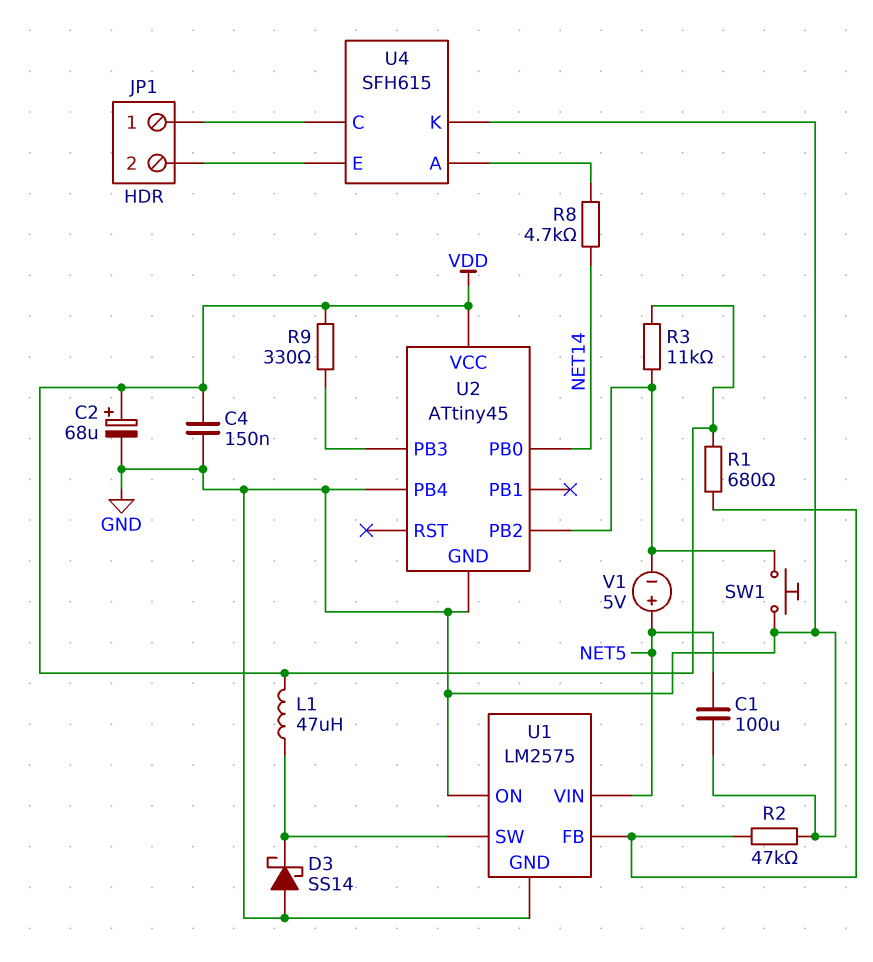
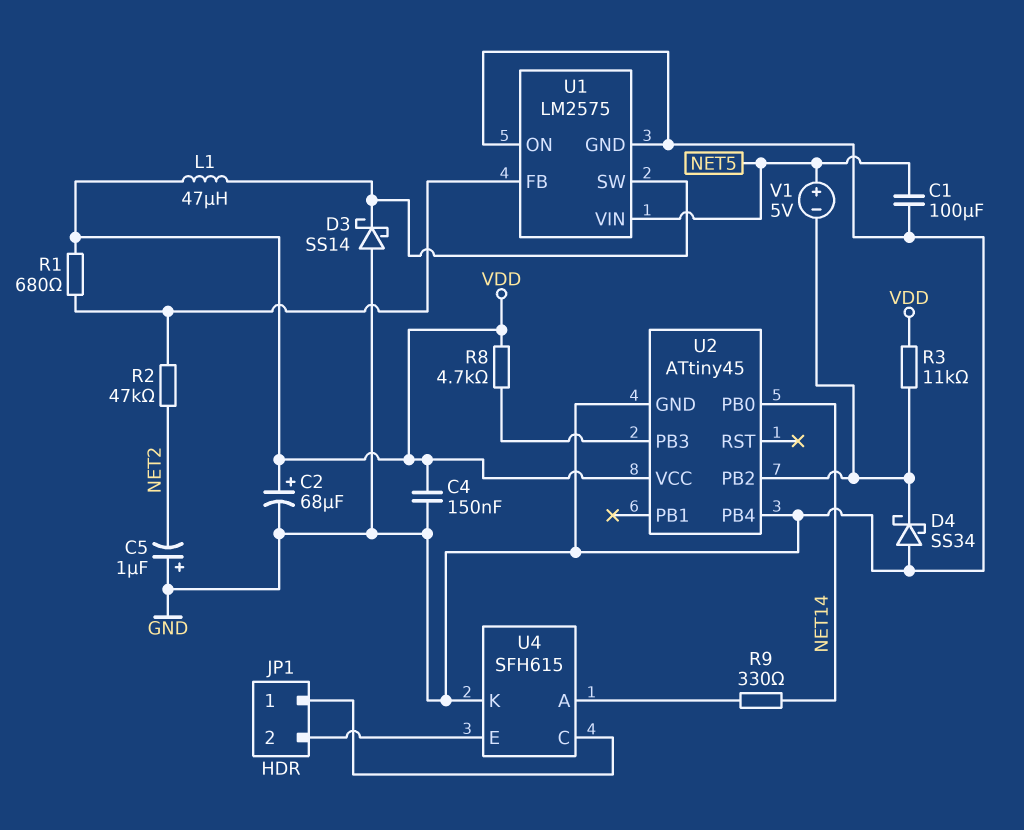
C5: none -> 1uF (plus GND, minus NET2)
D4: none -> schottky SS34 (A GND, K U2/PB2)
R2: 47k (GND, U1/FB) -> 47k (NET2, U1/FB)
R8: 4.7k (NET14, U4/A) -> 4.7k (U2/PB3, VDD)
R9: 330 (U2/PB3, VDD) -> 330 (NET14, U4/A)
SW1: button (GND, U2/PB2) -> none

